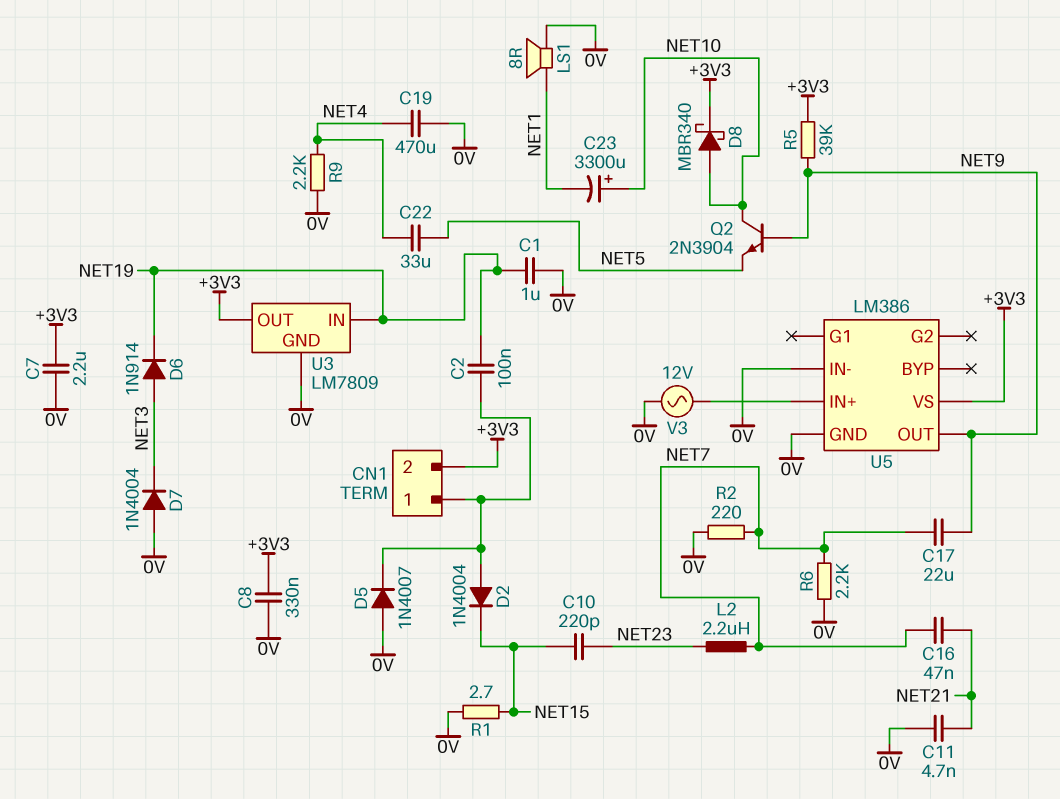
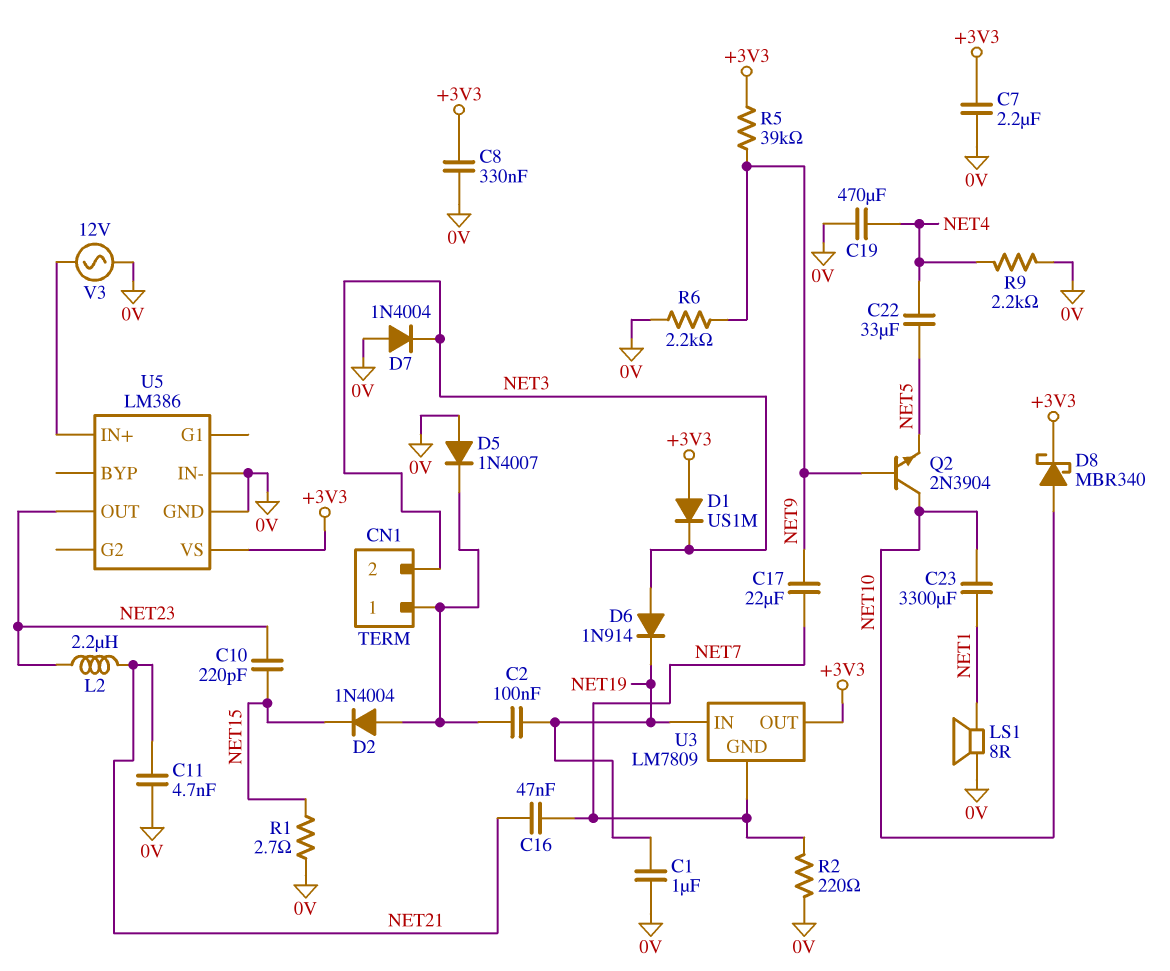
C23: 3300uF (plus NET10, minus NET1) -> 3300uF (NET1, NET10)
CN1 pin 2: +3V3 -> NET3
D1: none -> diode US1M (A +3V3, K NET3)
L2: 2.2uH (NET7, NET23) -> 2.2uH (NET21, NET23)
R6: 2.2k (0V, NET7) -> 2.2k (0V, NET9)
U3 pin GND: 0V -> NET7
U5 pin OUT: NET9 -> NET23

